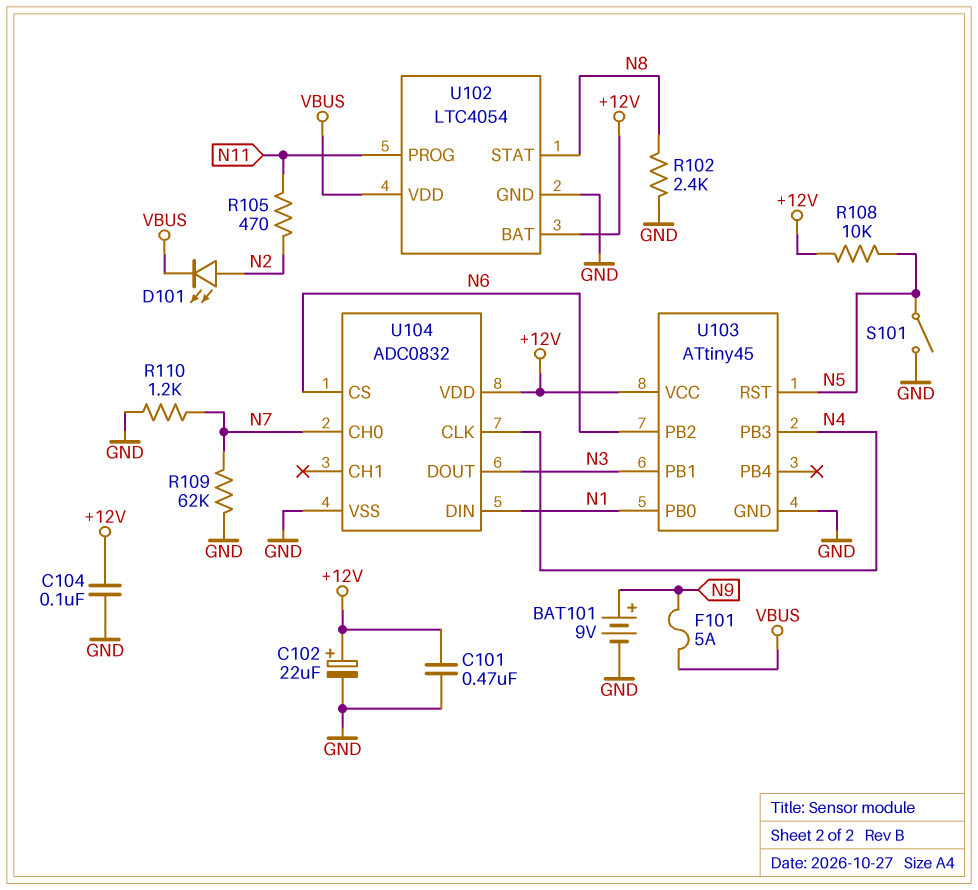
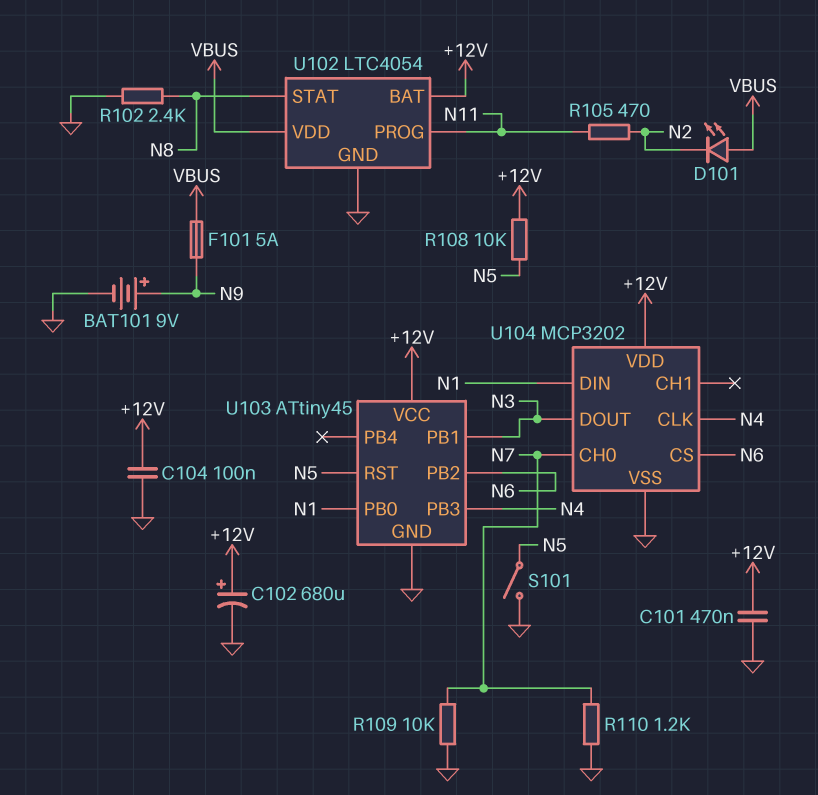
C102: 22uF (plus +12V, minus GND) -> 680uF (plus +12V, minus GND)
D101: LED (A N2, K VBUS) -> LED (A VBUS, K N2)
R109: 62k (GND, N7) -> 10k (GND, N7)
U104: ADC0832 -> MCP3202

